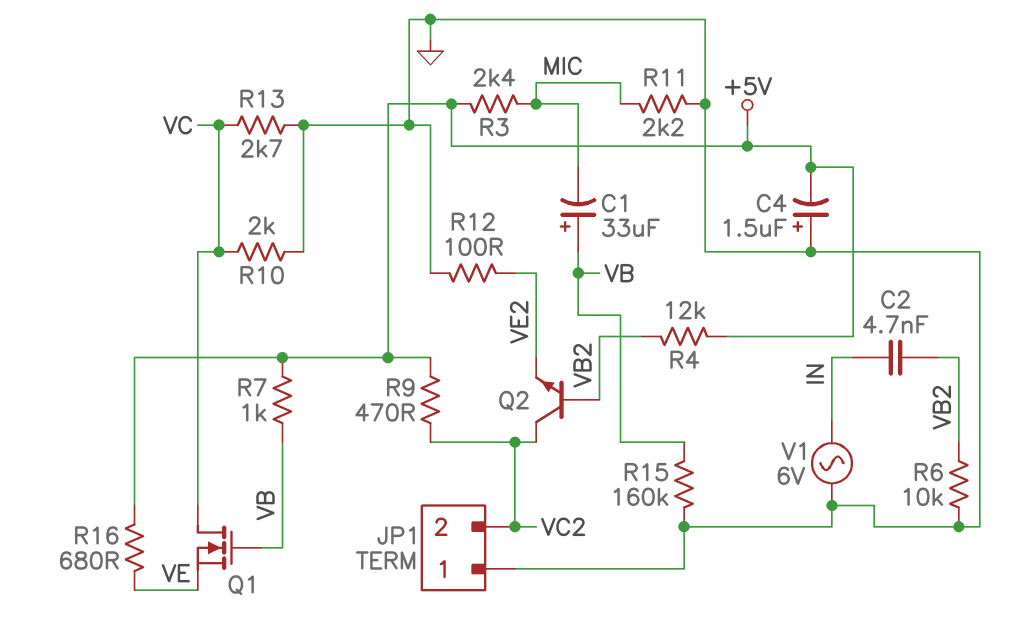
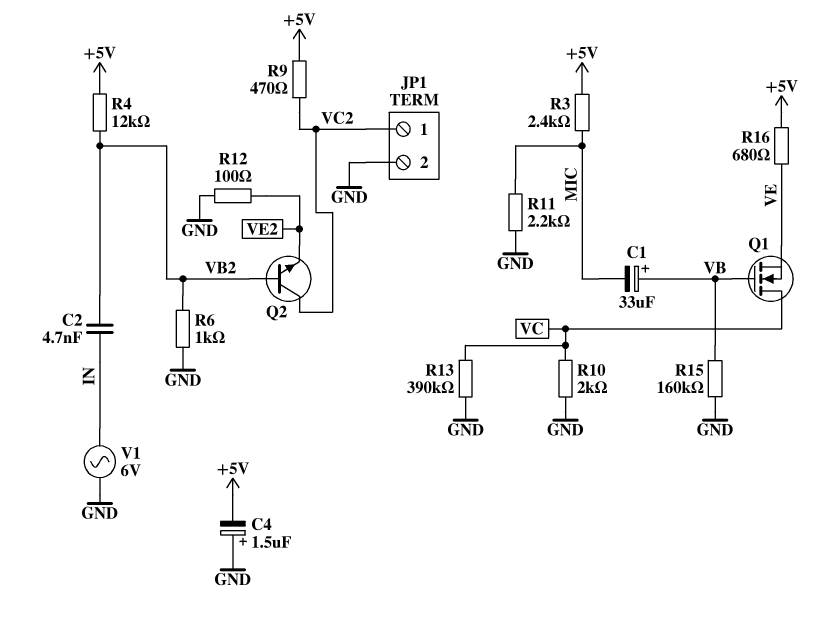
JP1 pin 1: GND -> VC2
JP1 pin 2: VC2 -> GND
R6: 10k (GND, VB2) -> 1k (GND, VB2)
R7: 1k (+5V, VB) -> none
R13: 2.7k (GND, VC) -> 390k (GND, VC)

